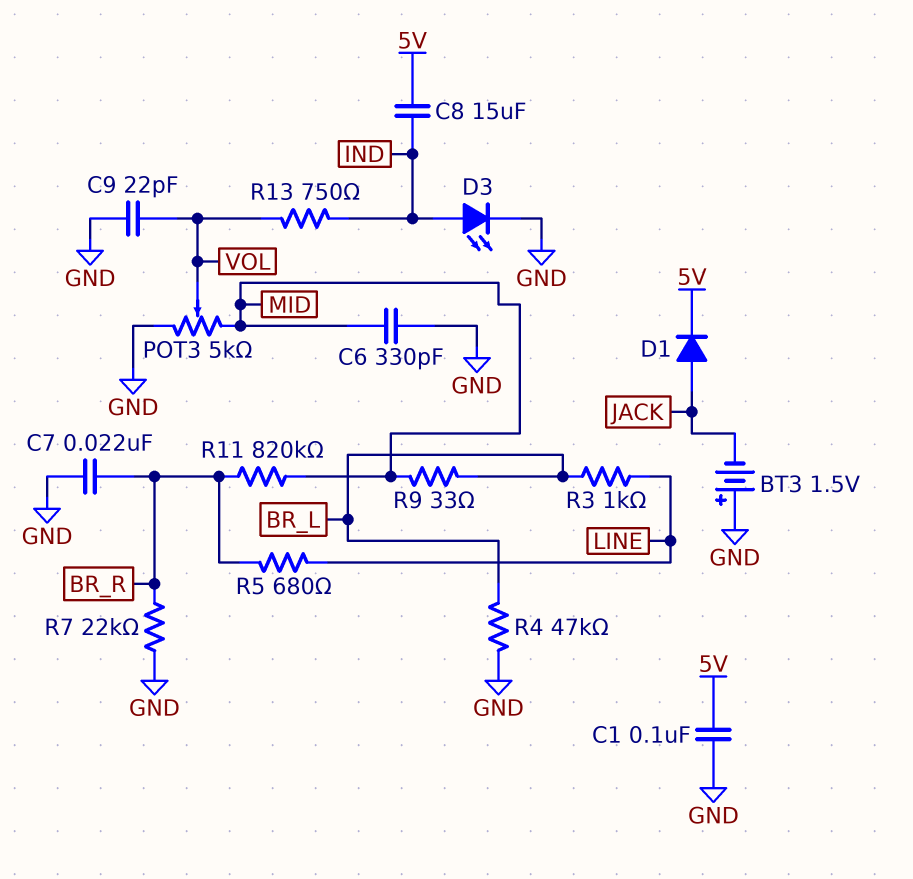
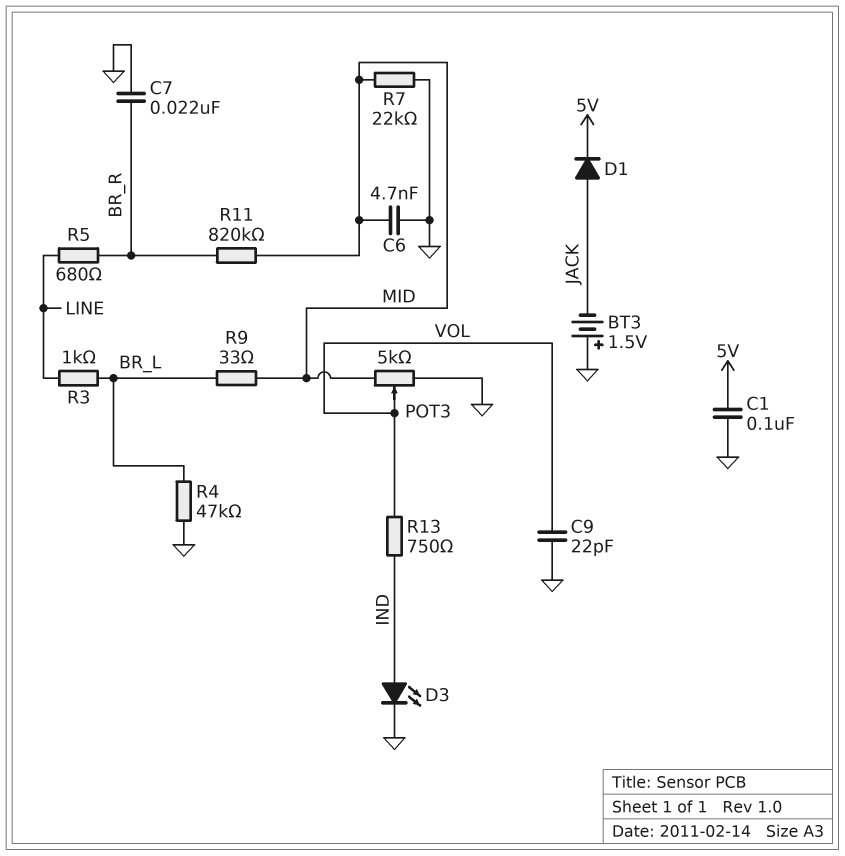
C6: 330pF (GND, MID) -> 4.7nF (GND, MID)
C8: 15uF (5V, IND) -> none
R7: 22k (BR_R, GND) -> 22k (GND, MID)

